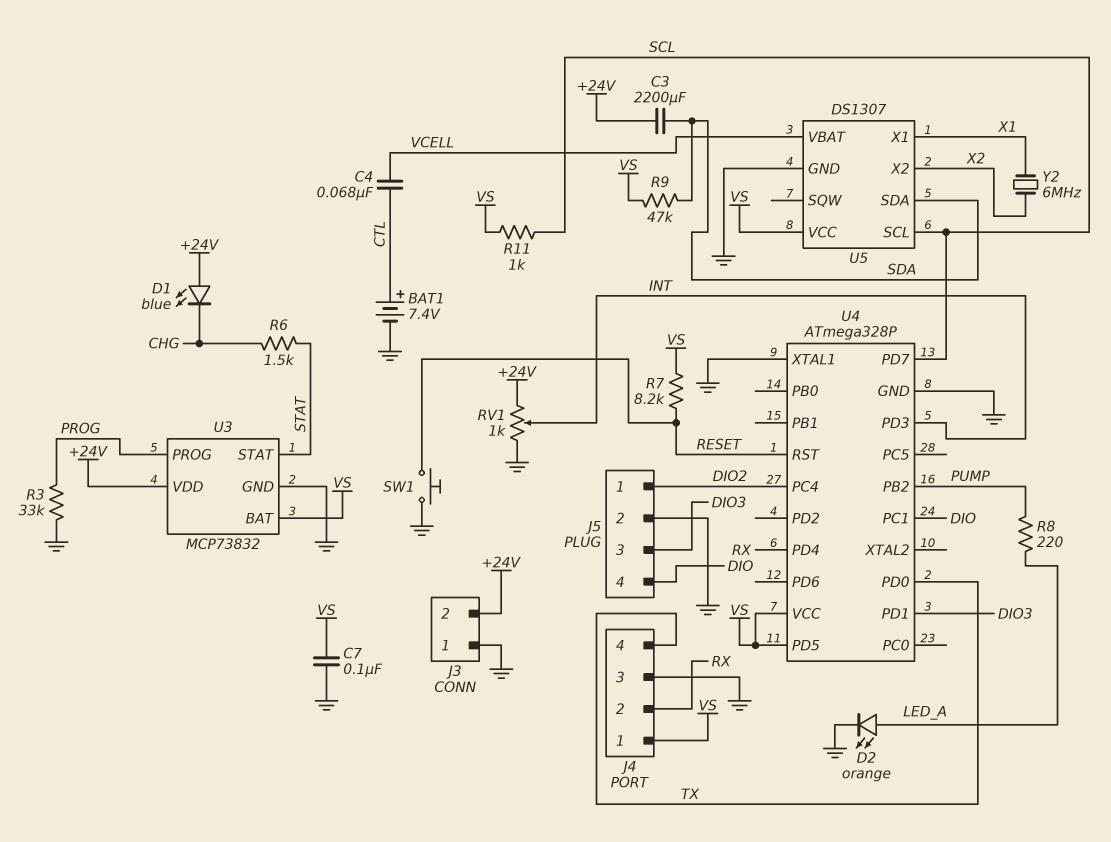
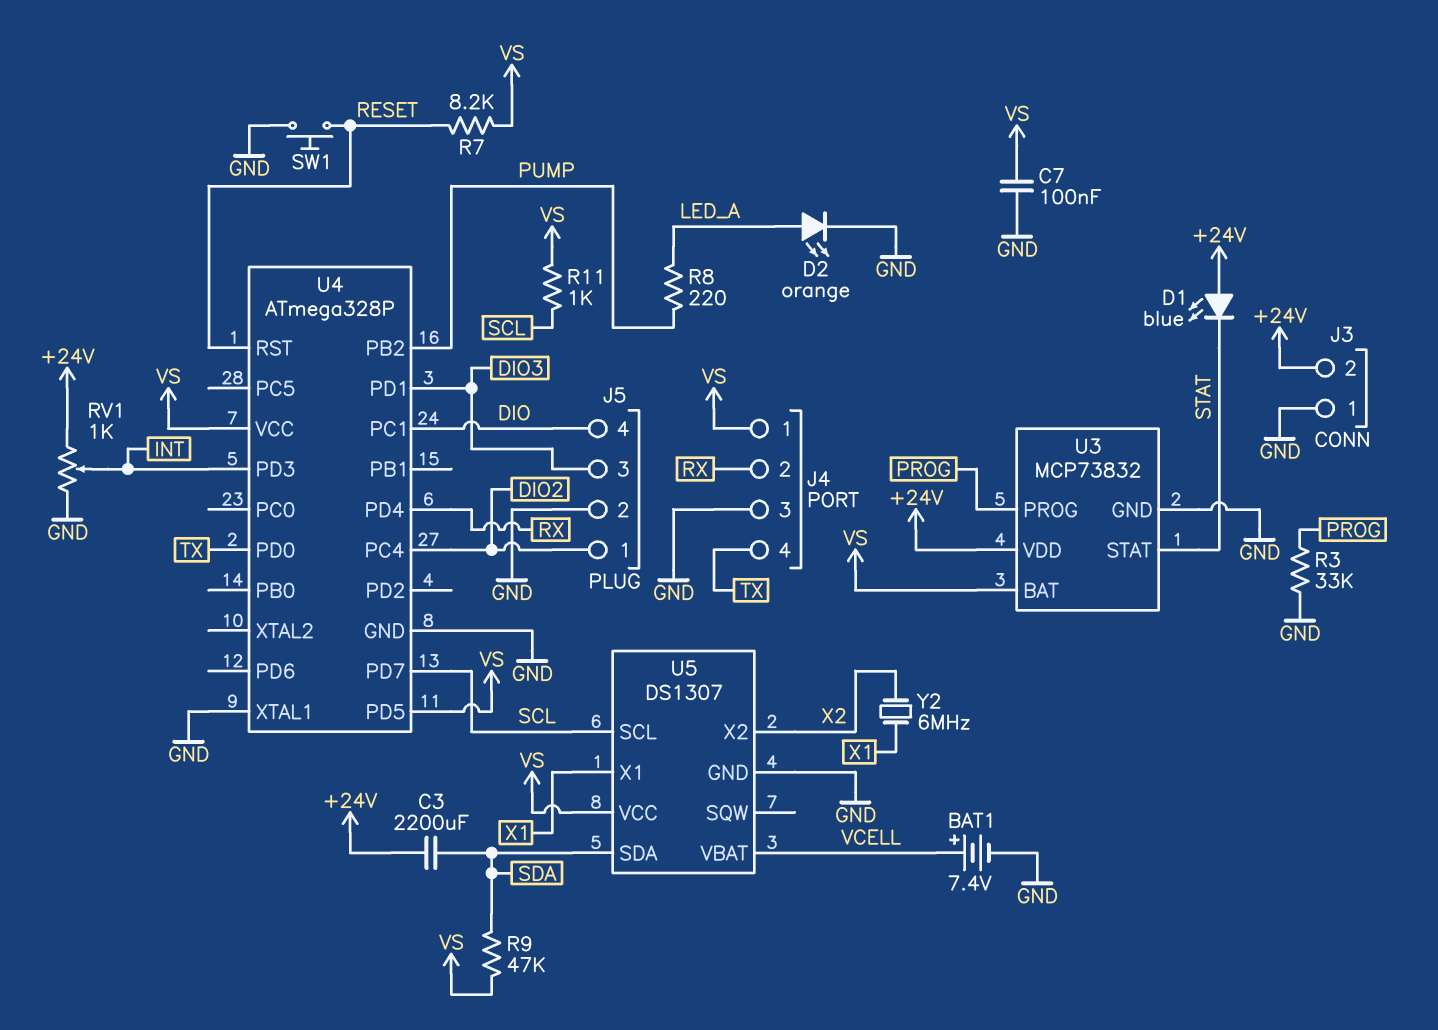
BAT1: 7.4V (plus CTL, minus GND) -> 7.4V (plus VCELL, minus GND)
C4: 68nF (CTL, VCELL) -> none
D1: LED blue (A +24V, K CHG) -> LED blue (A +24V, K STAT)
R6: 1.5k (CHG, STAT) -> none

